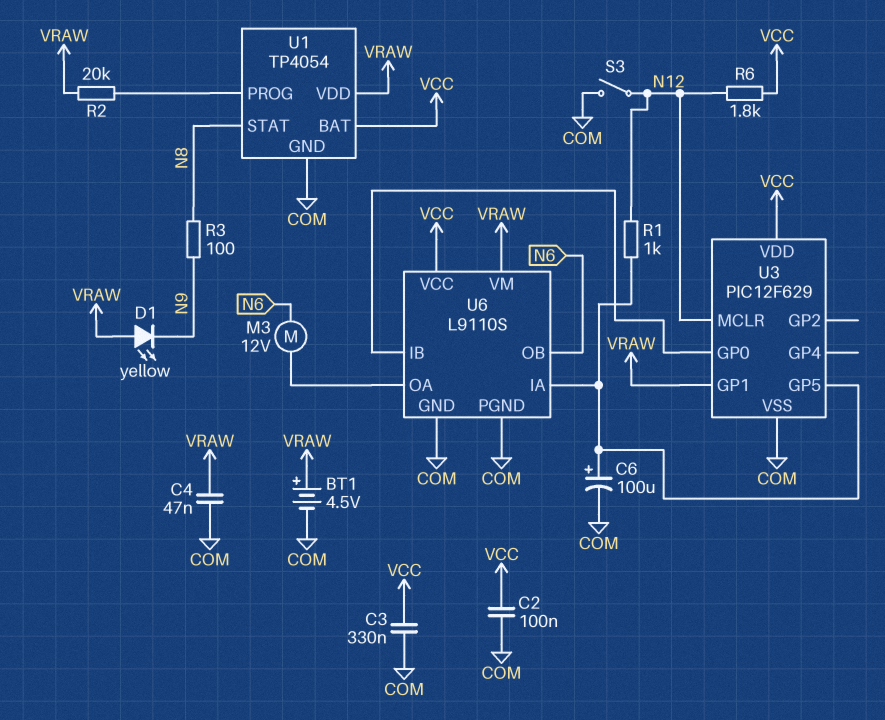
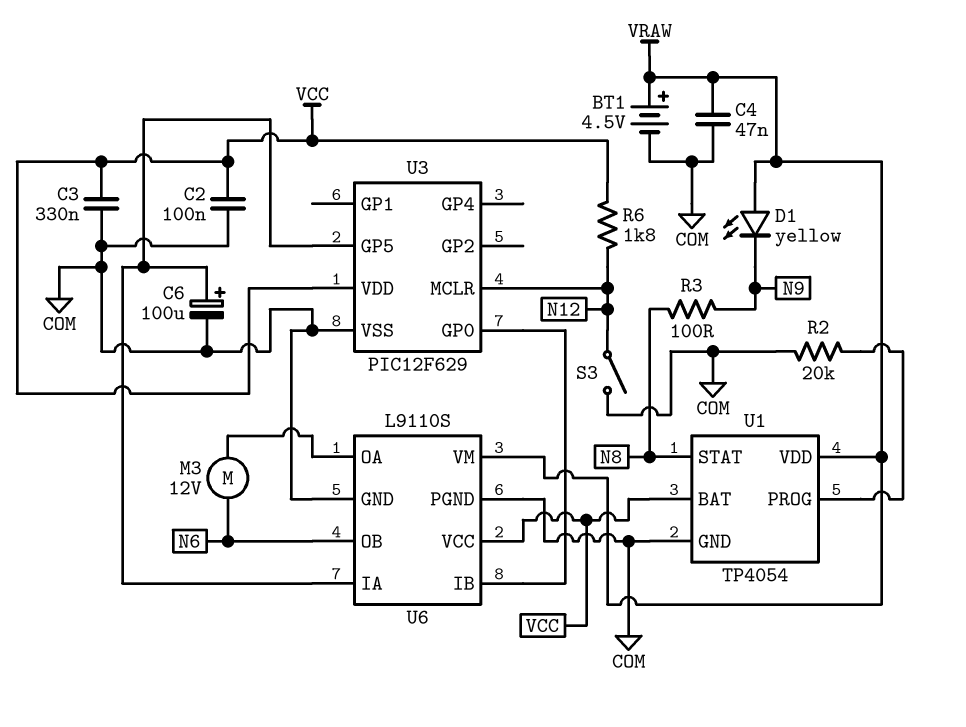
R1: 1k (N12, U3/GP5) -> none
R2: 20k (U1/PROG, VRAW) -> 20k (COM, U1/PROG)
U3 pin GP1: VRAW -> none

